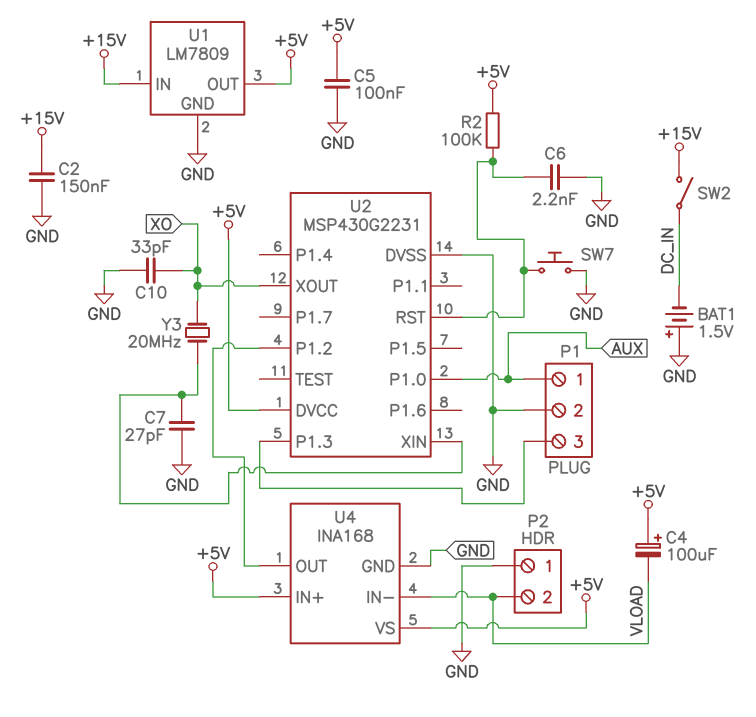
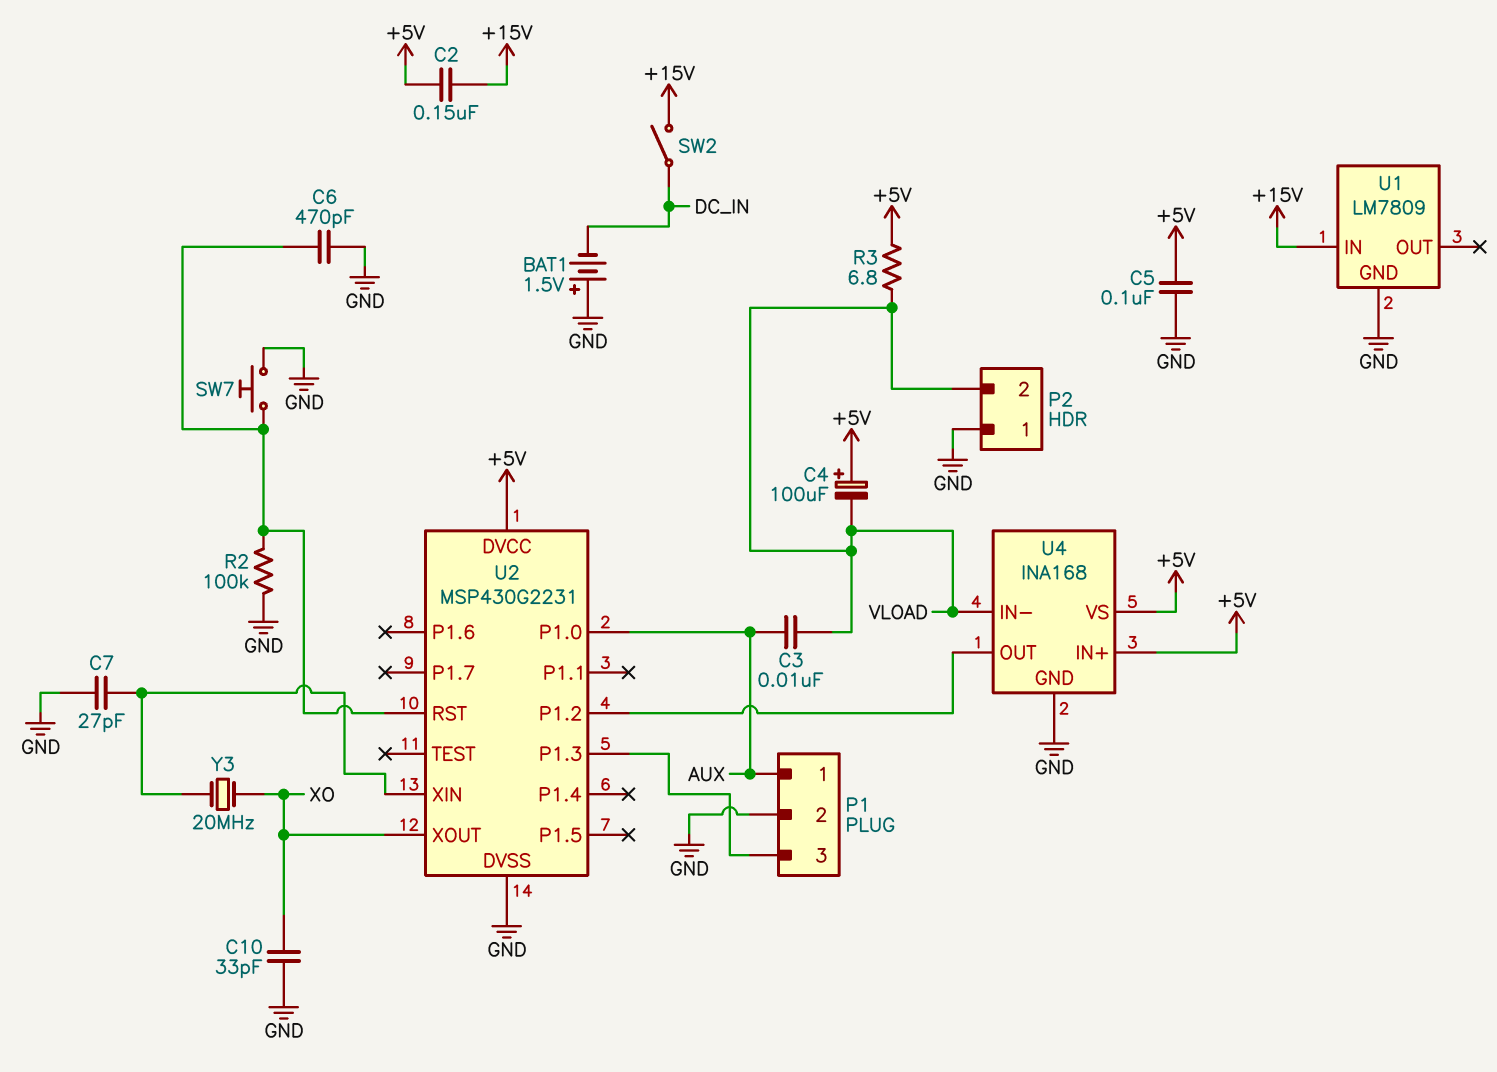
C2: 150nF (+15V, GND) -> 150nF (+5V, +15V)
C3: none -> 10nF (AUX, VLOAD)
C6: 2.2nF (GND, U2/RST) -> 470pF (GND, U2/RST)
R2: 100k (+5V, U2/RST) -> 100k (GND, U2/RST)
R3: none -> 6.8 (+5V, VLOAD)
U1 pin OUT: +5V -> none

